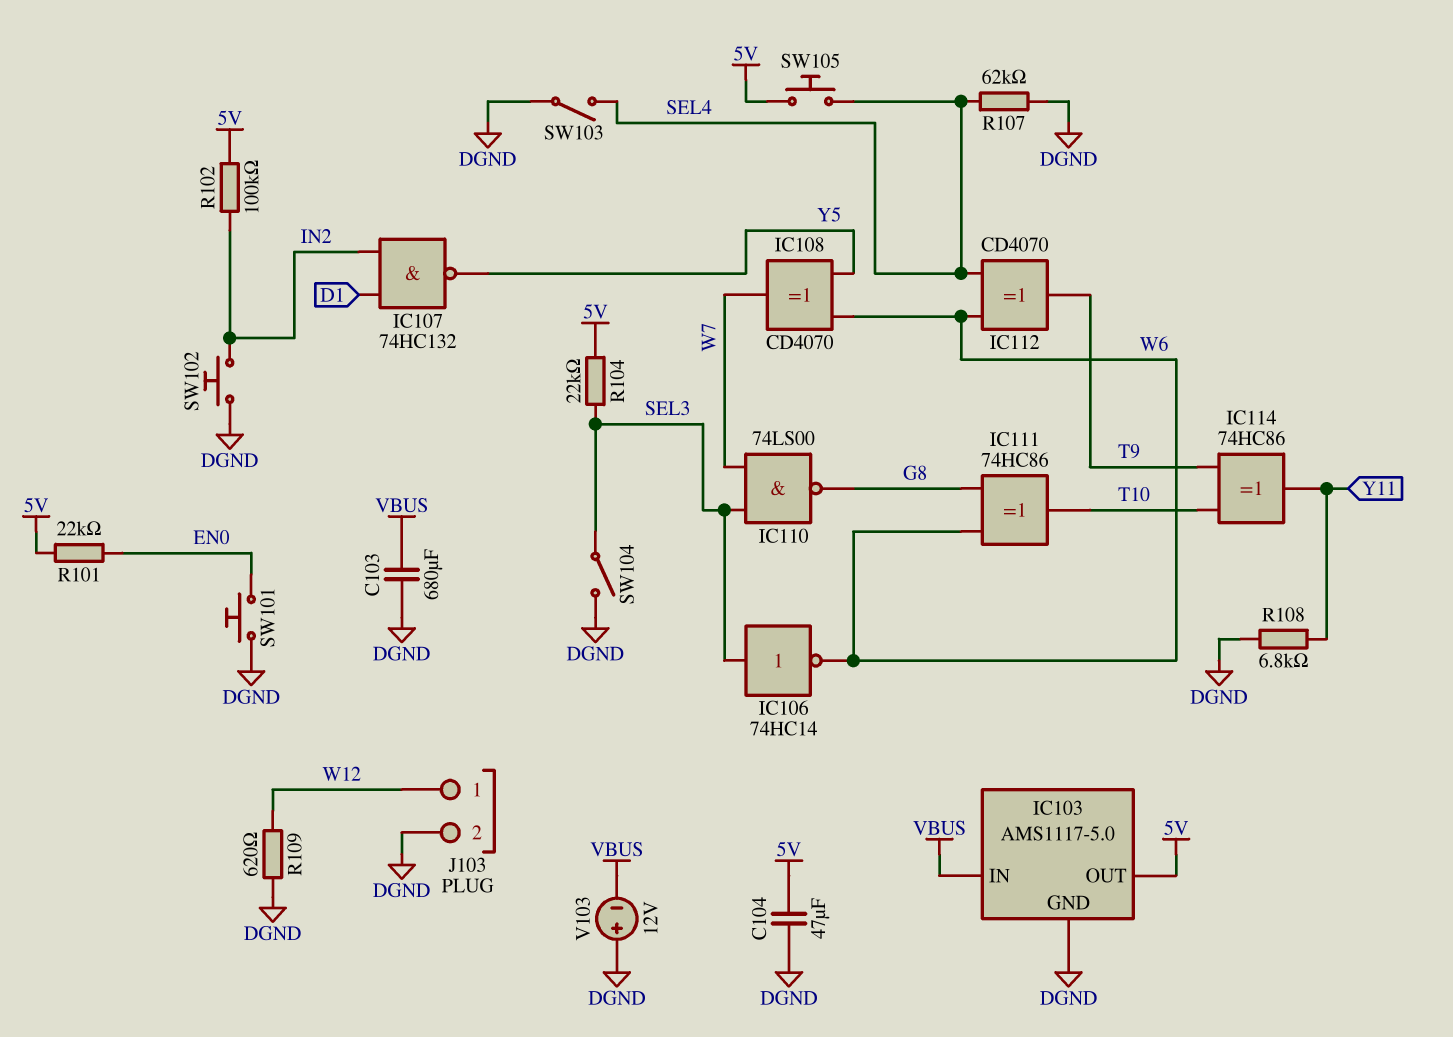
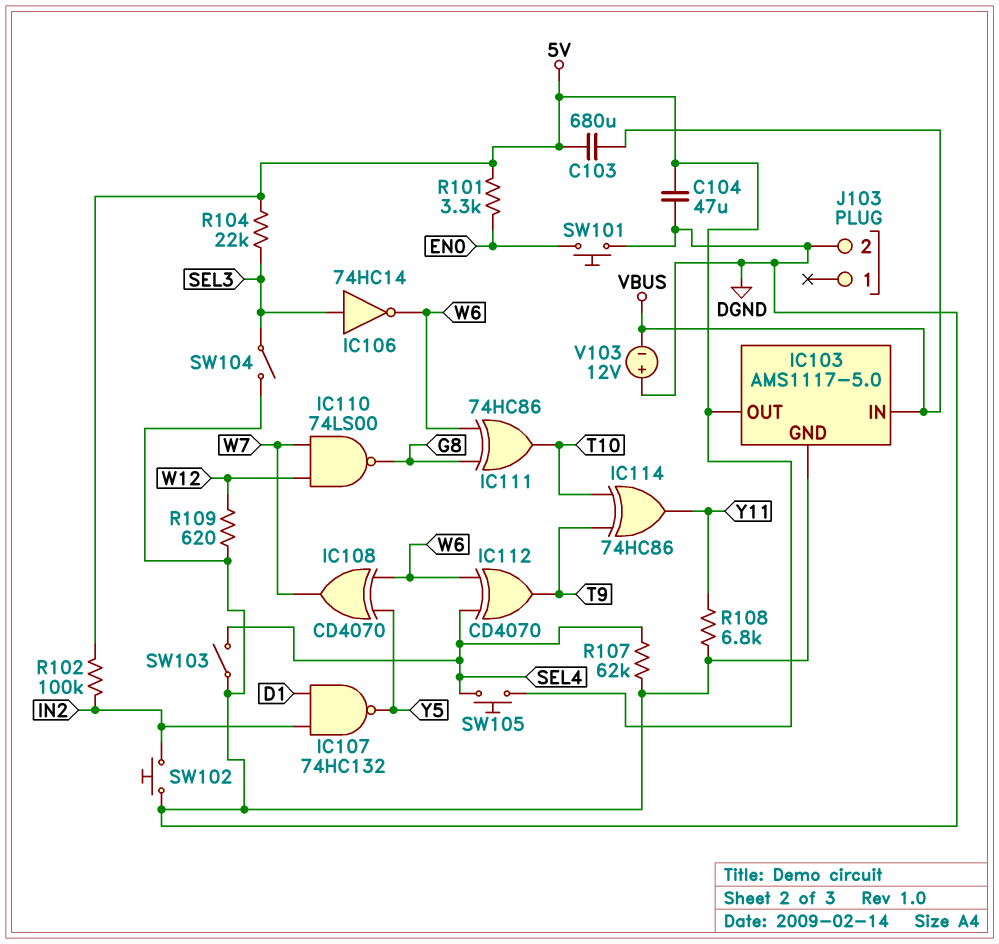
C103: 680uF (DGND, VBUS) -> 680uF (5V, VBUS)
IC110: NAND 74LS00 (in SEL3, in W7, out G8) -> NAND 74LS00 (in W7, in W12, out G8)
J103 pin 1: W12 -> none
R101: 22k (5V, EN0) -> 3.3k (5V, EN0)

